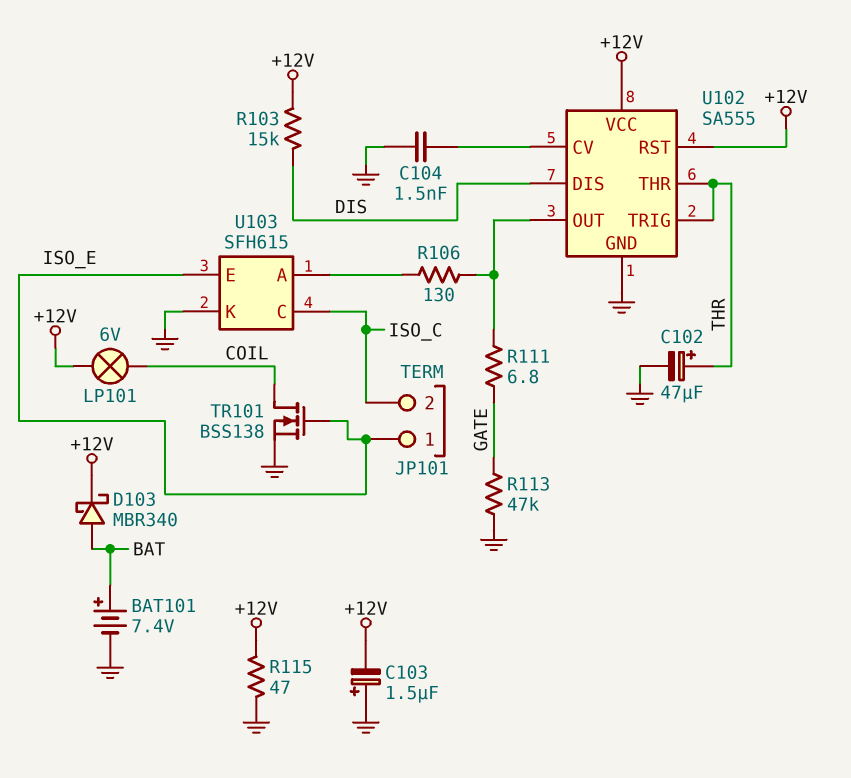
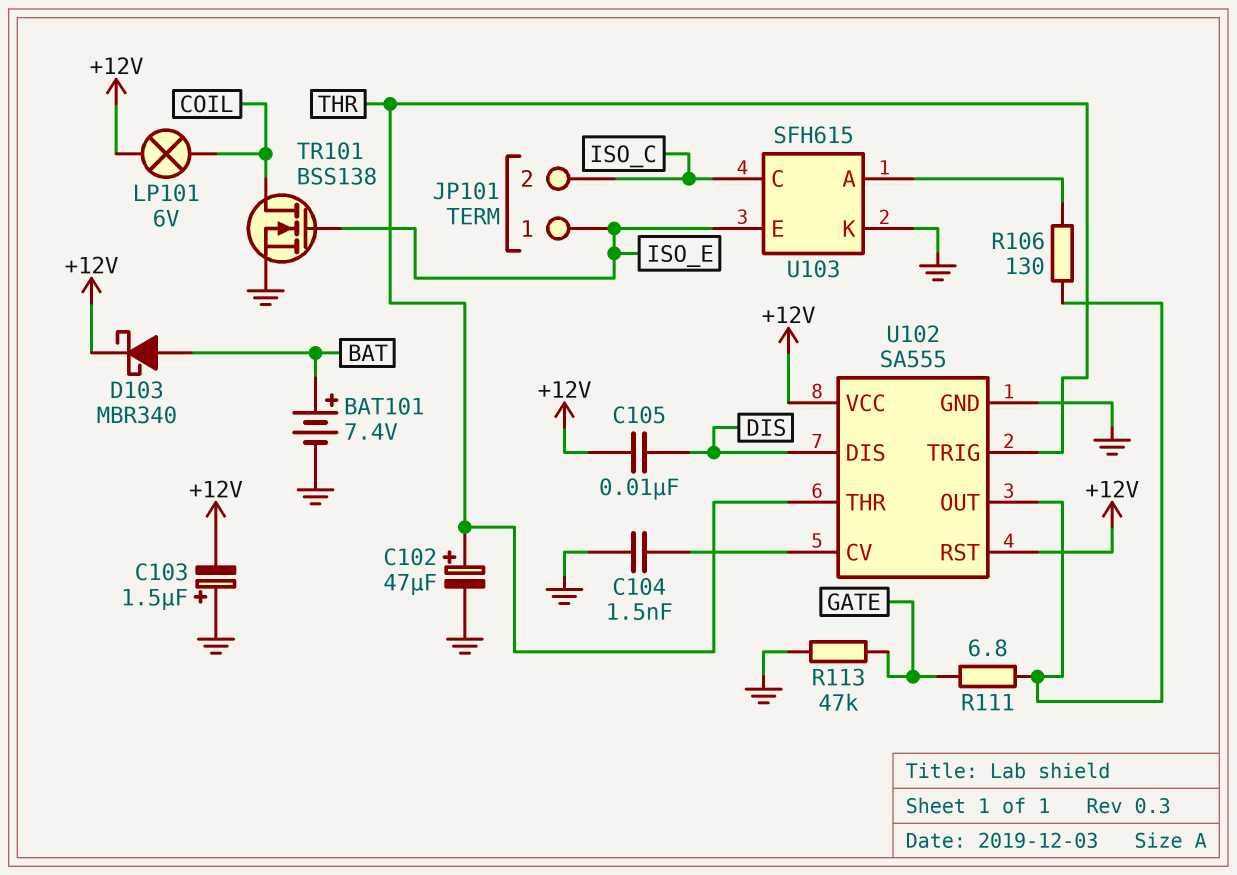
C105: none -> 10nF (+12V, DIS)
R103: 15k (+12V, DIS) -> none
R115: 47 (+12V, GND) -> none

